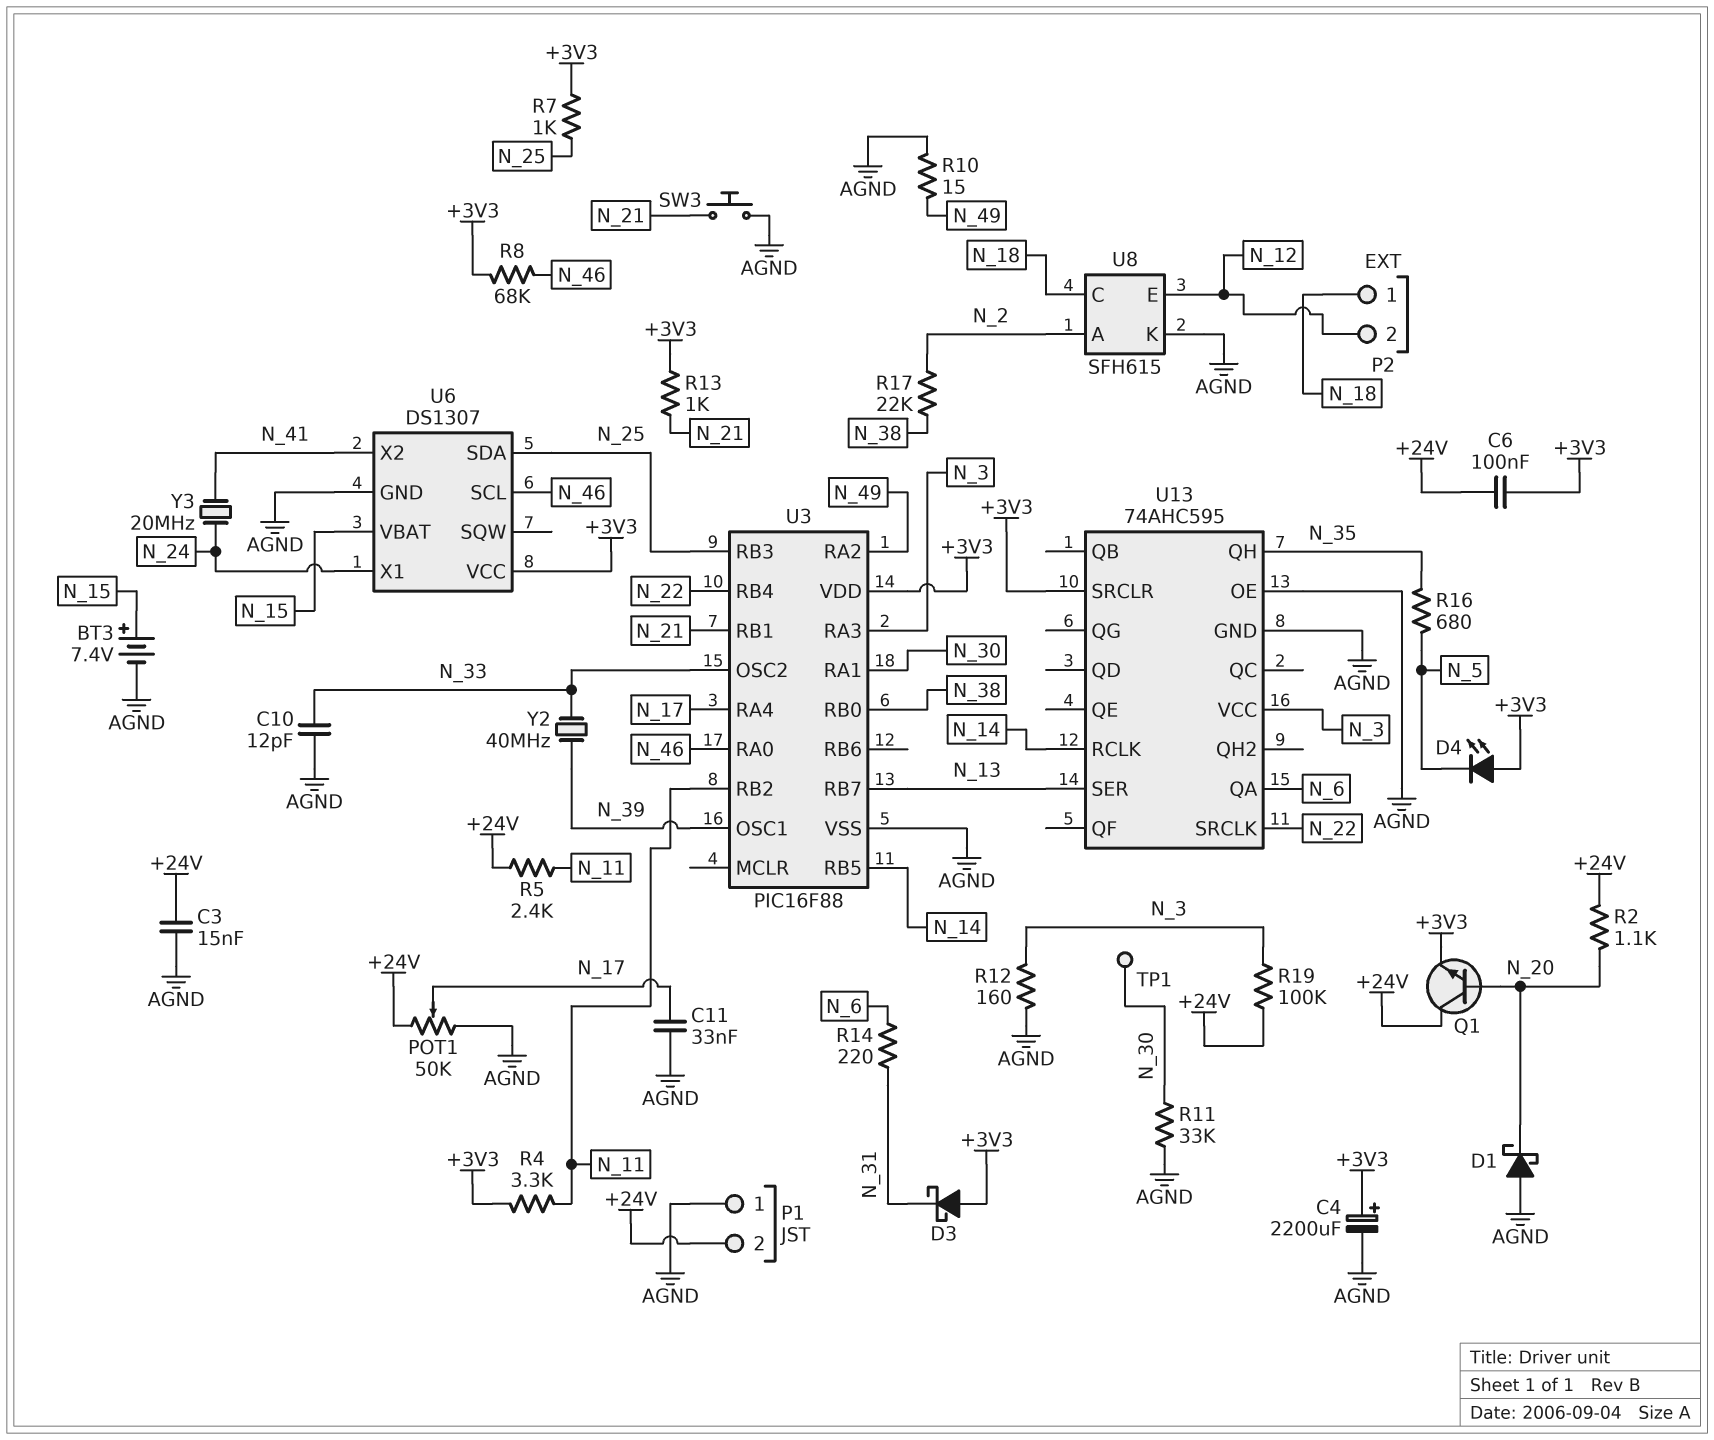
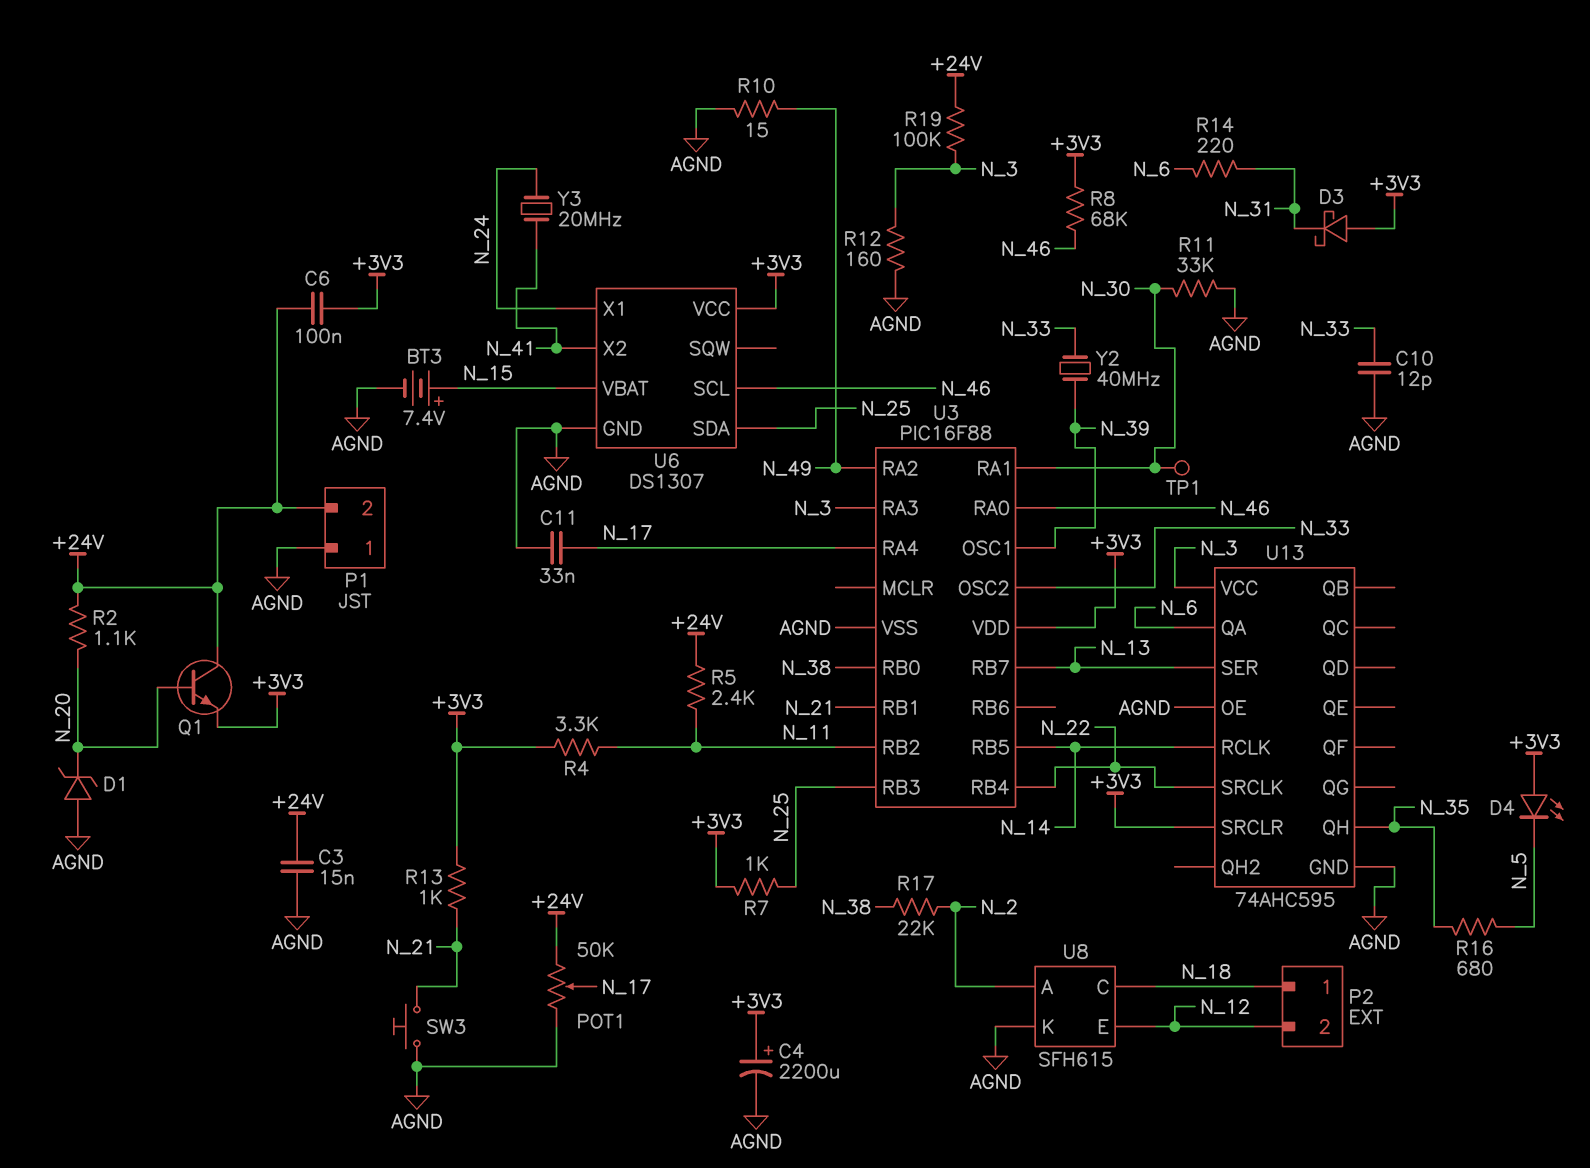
D1: schottky (A AGND, K N_20) -> zener (A AGND, K N_20)

